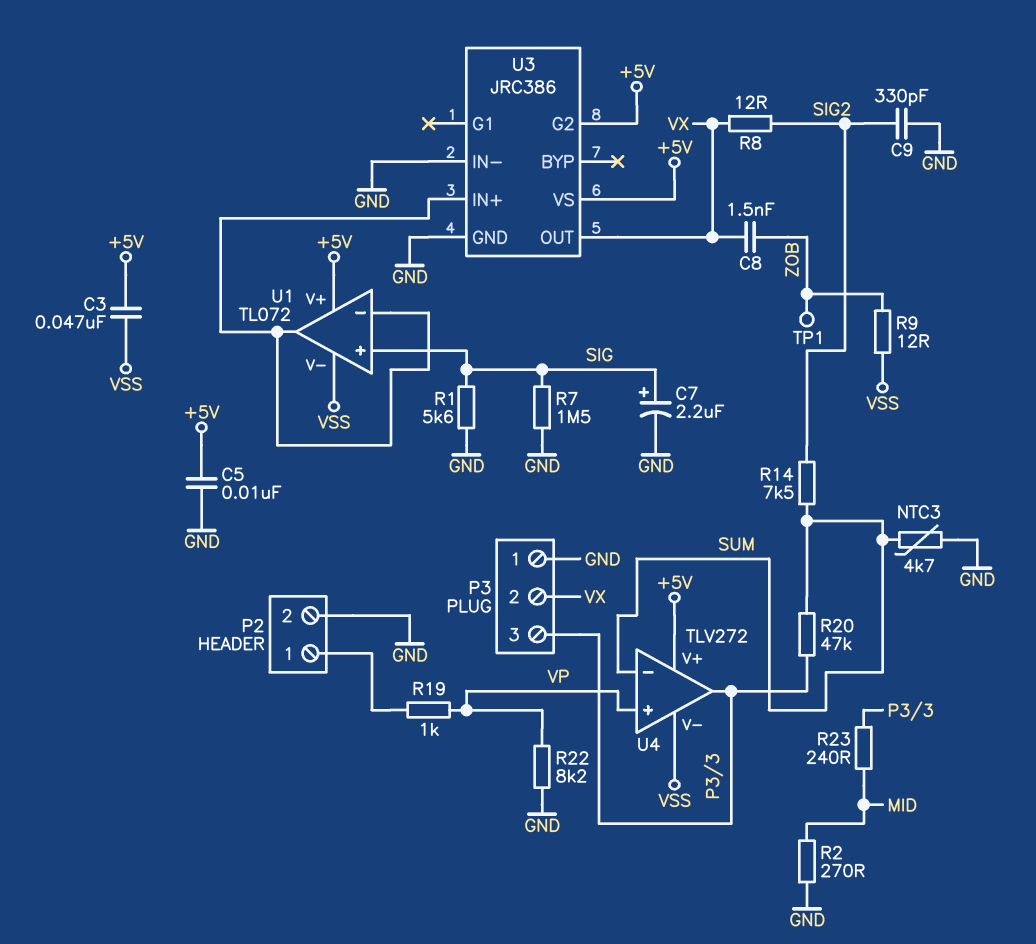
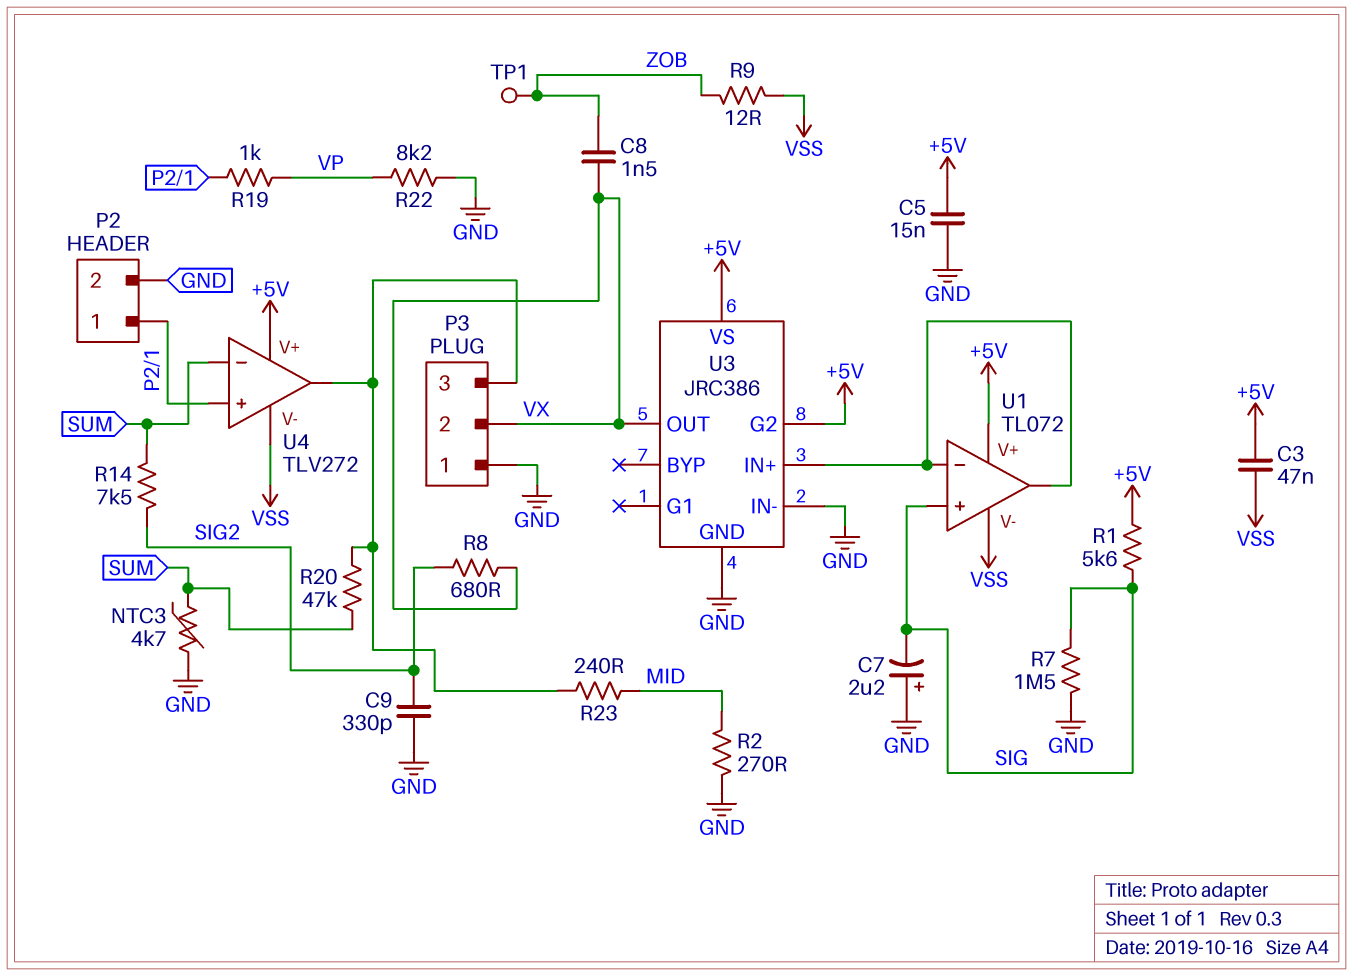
C5: 10nF (+5V, GND) -> 15nF (+5V, GND)
C7: 2.2uF (plus SIG, minus GND) -> 2.2uF (plus GND, minus SIG)
R1: 5.6k (GND, SIG) -> 5.6k (+5V, SIG)
R8: 12 (SIG2, VX) -> 680 (SIG2, VX)
U4 pin in+: VP -> P2/1

